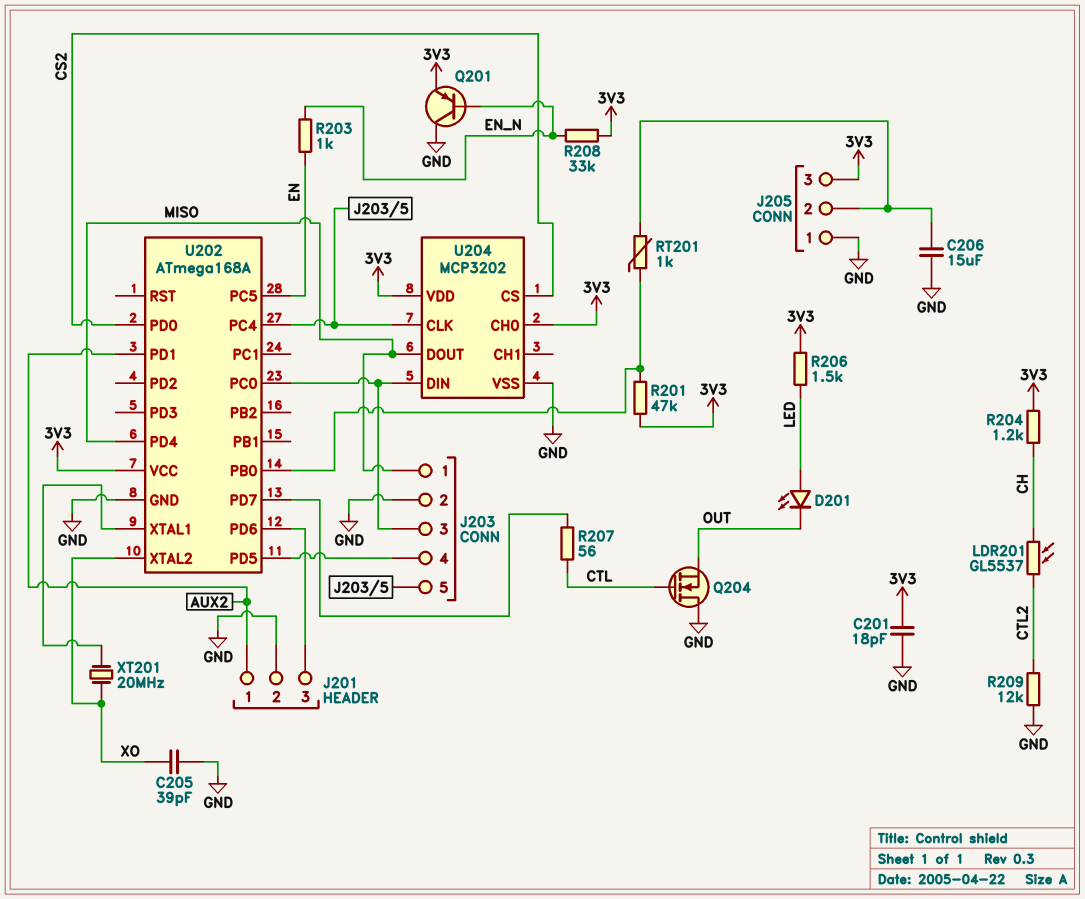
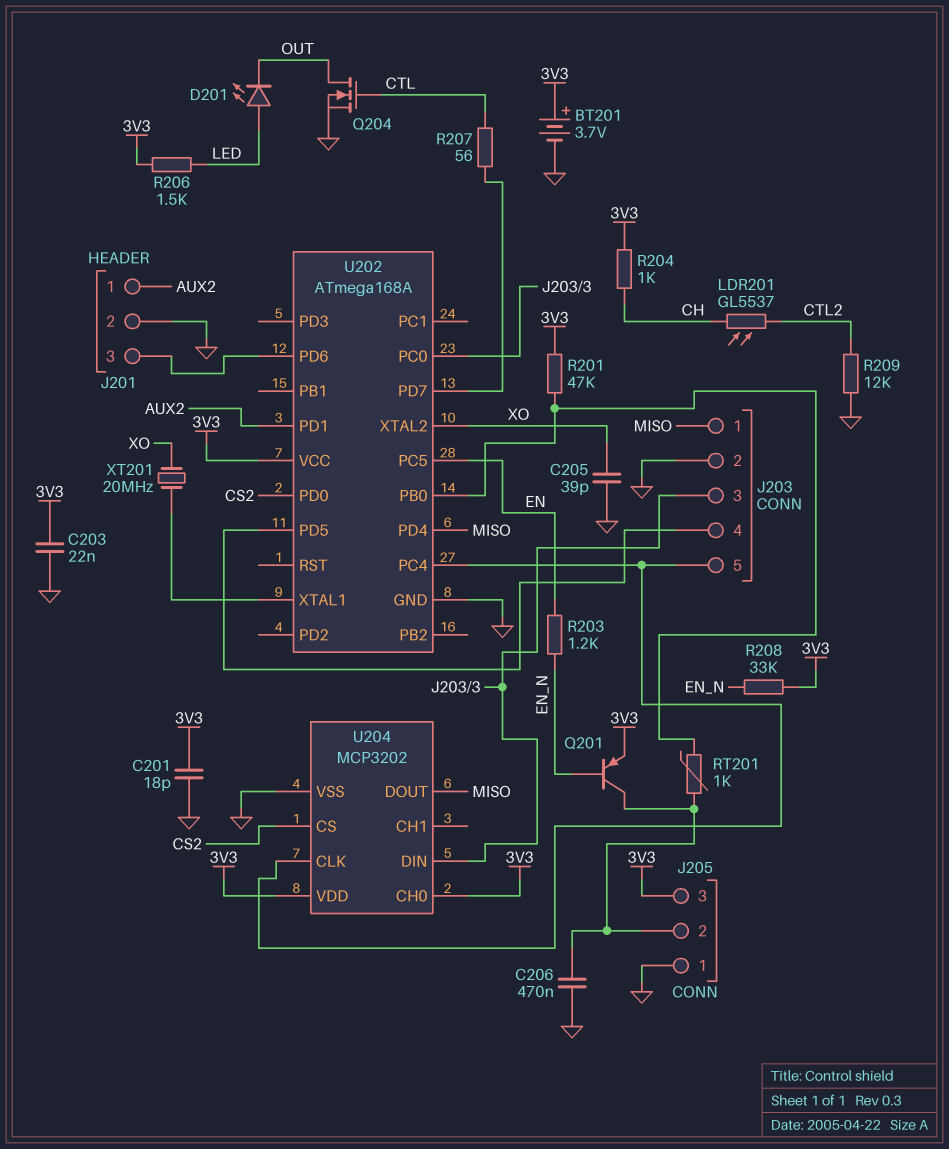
BT201: none -> 3.7V (plus 3V3, minus GND)
C203: none -> 22nF (3V3, GND)
C206: 15uF (GND, J205/2) -> 470nF (GND, J205/2)
Q201: PNP (B EN_N, C GND, E 3V3) -> PNP (B EN_N, C J205/2, E 3V3)
Q204: NMOS (G CTL, D GND, S OUT) -> NMOS (G CTL, D OUT, S GND)
R203: 1k (EN, EN_N) -> 1.2k (EN, EN_N)
R204: 1.2k (3V3, CH) -> 1k (3V3, CH)

